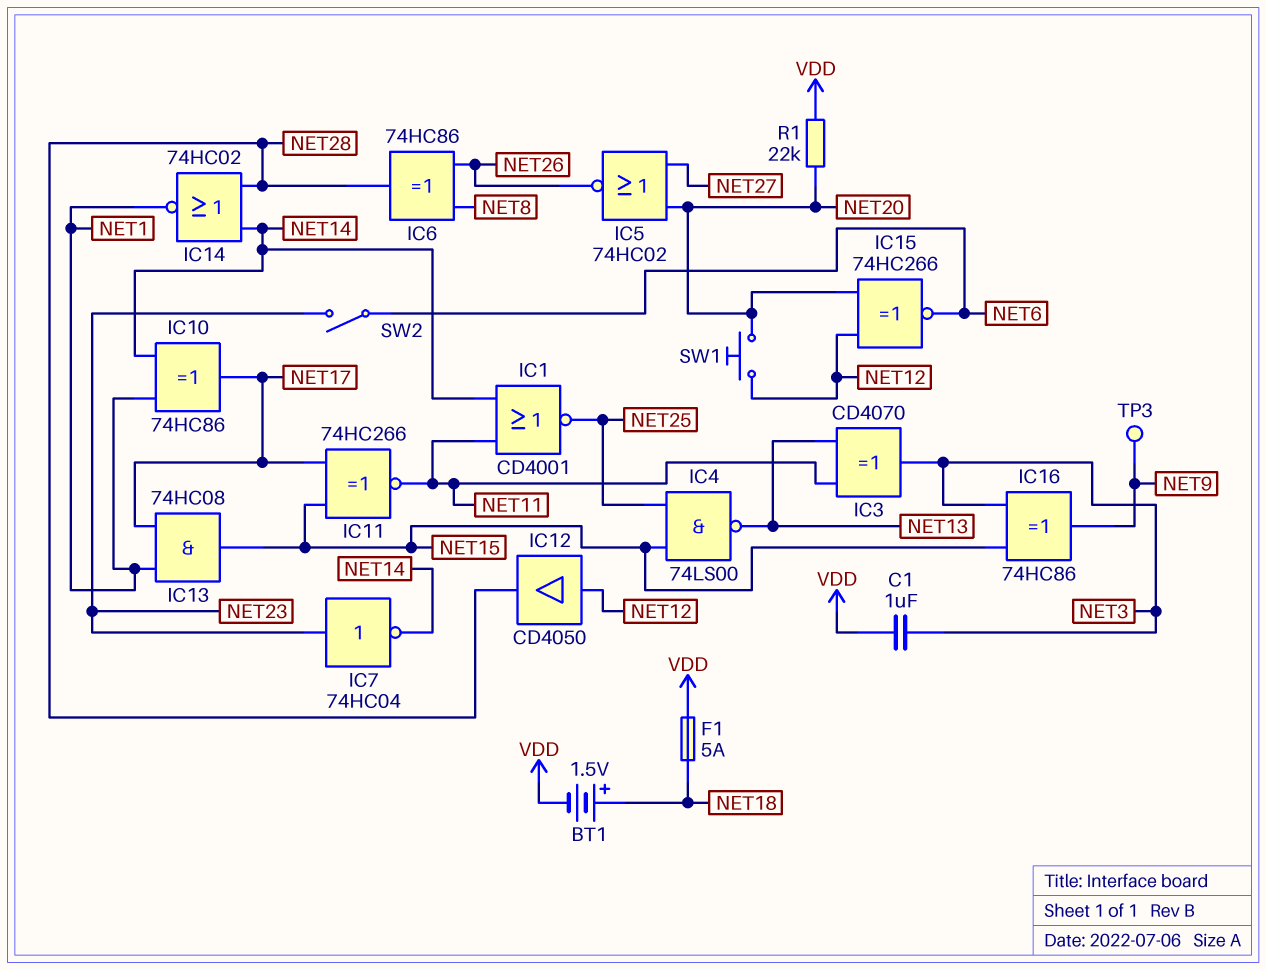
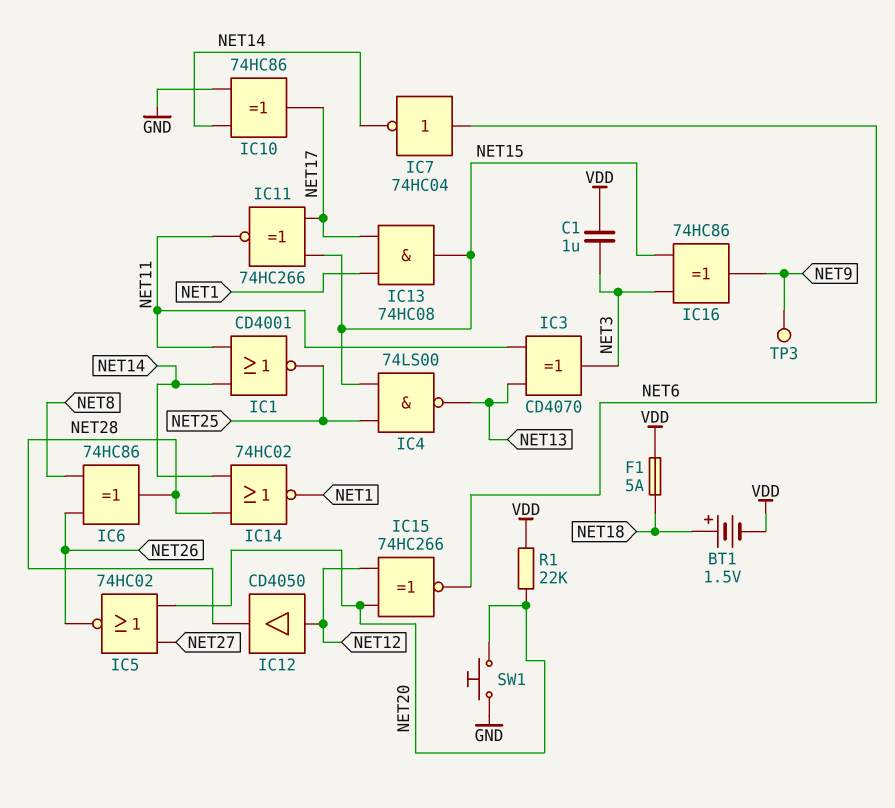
IC7: NOT 74HC04 (in NET23, out NET14) -> NOT 74HC04 (in NET6, out NET14)
IC10: XOR 74HC86 (in NET1, in NET14, out NET17) -> XOR 74HC86 (in GND, in NET14, out NET17)
SW1: button (NET12, NET20) -> button (GND, NET20)
SW2: switch (NET6, NET23) -> none

